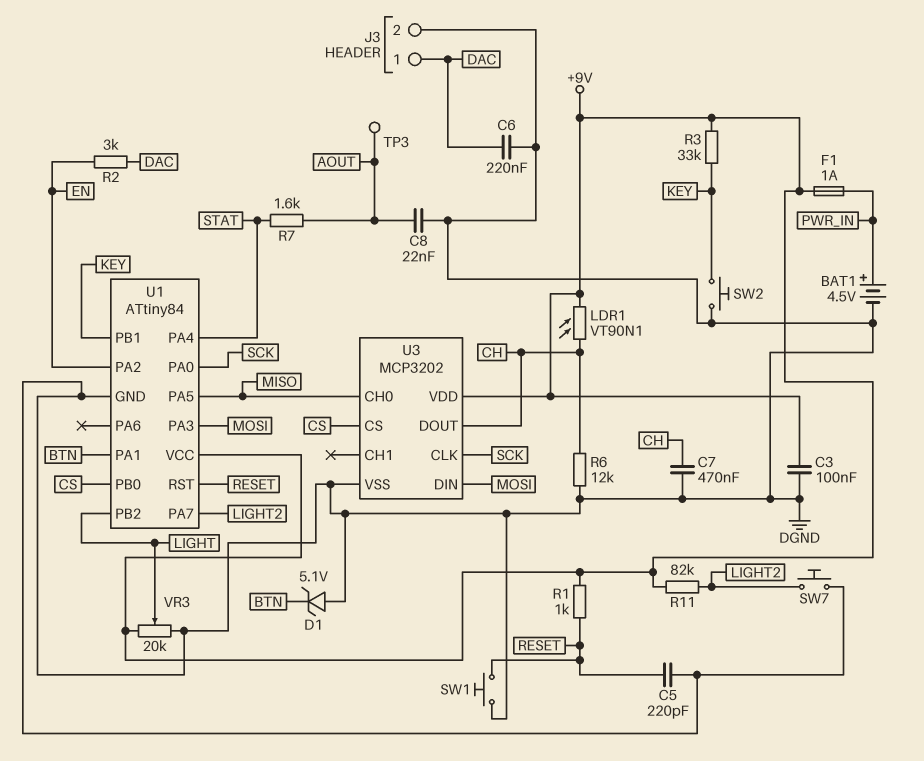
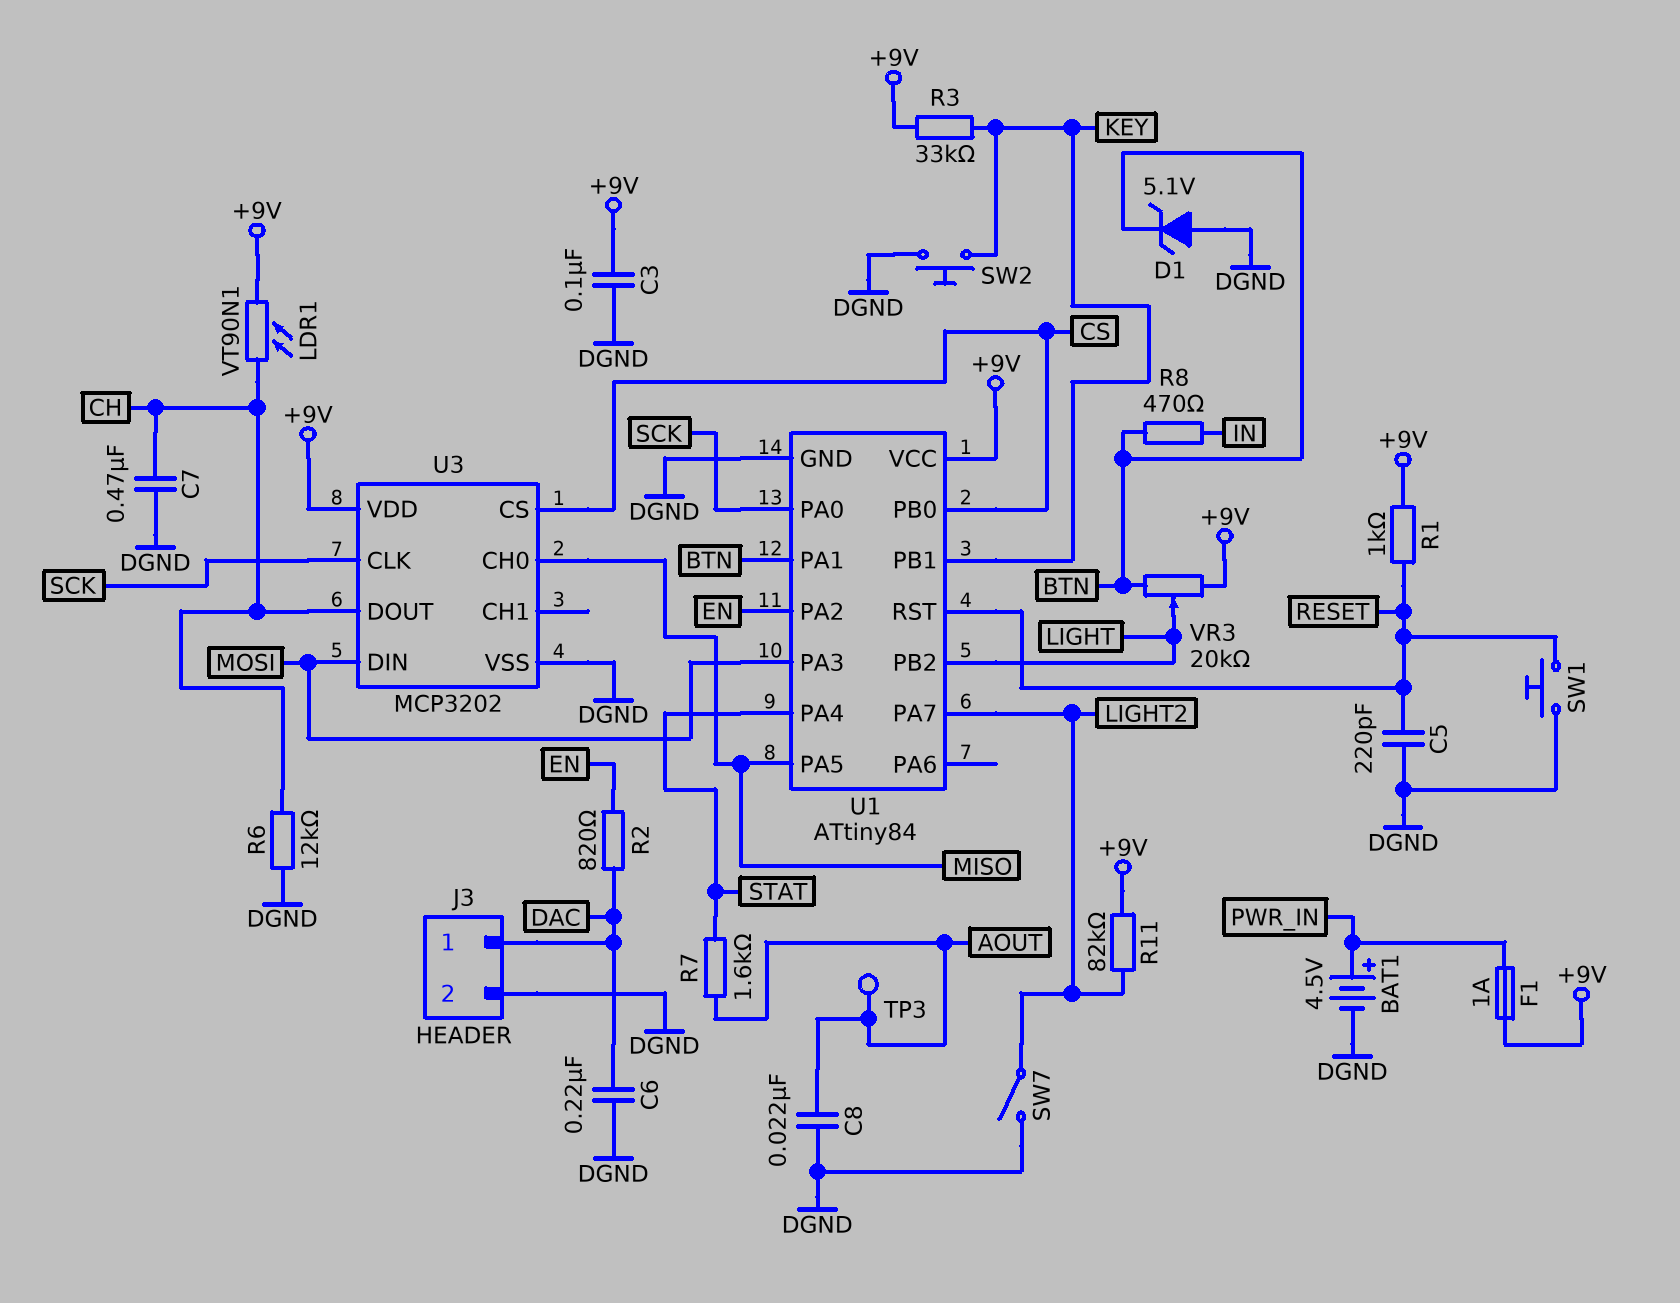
R2: 3k (DAC, EN) -> 820 (DAC, EN)
R8: none -> 470 (BTN, IN)
SW7: button (DGND, LIGHT2) -> switch (DGND, LIGHT2)
VR3: 20k (+9V, DGND, wiper LIGHT) -> 20k (+9V, BTN, wiper LIGHT)

